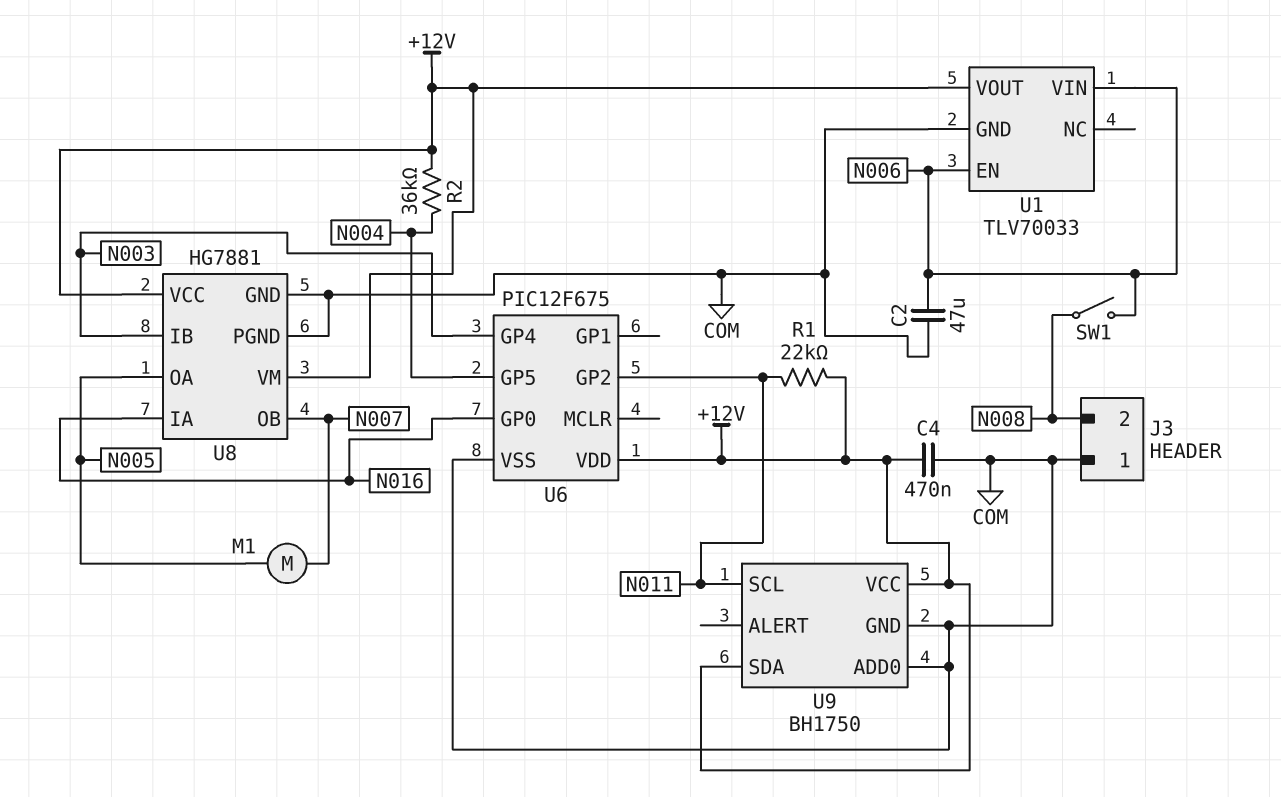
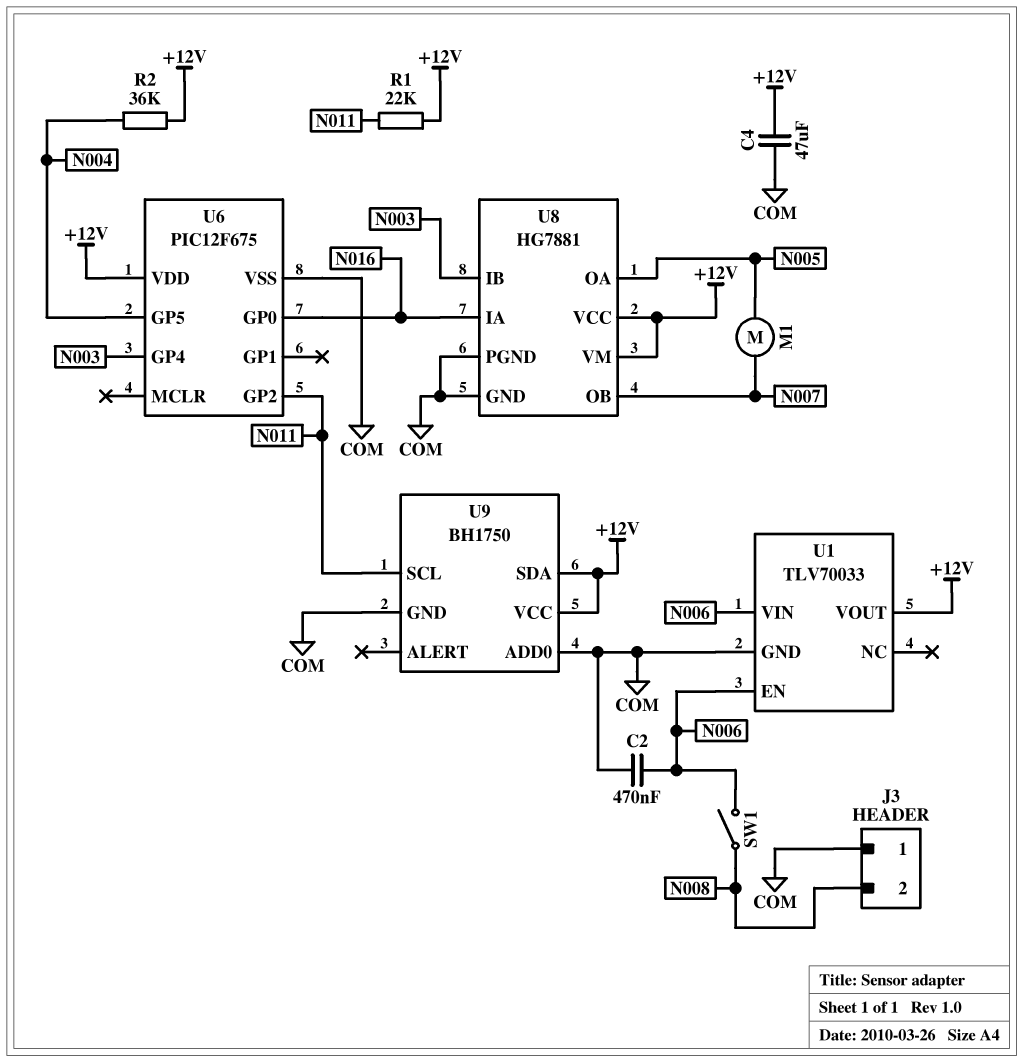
C2: 47uF (COM, N006) -> 470nF (COM, N006)
C4: 470nF (+12V, COM) -> 47uF (+12V, COM)

